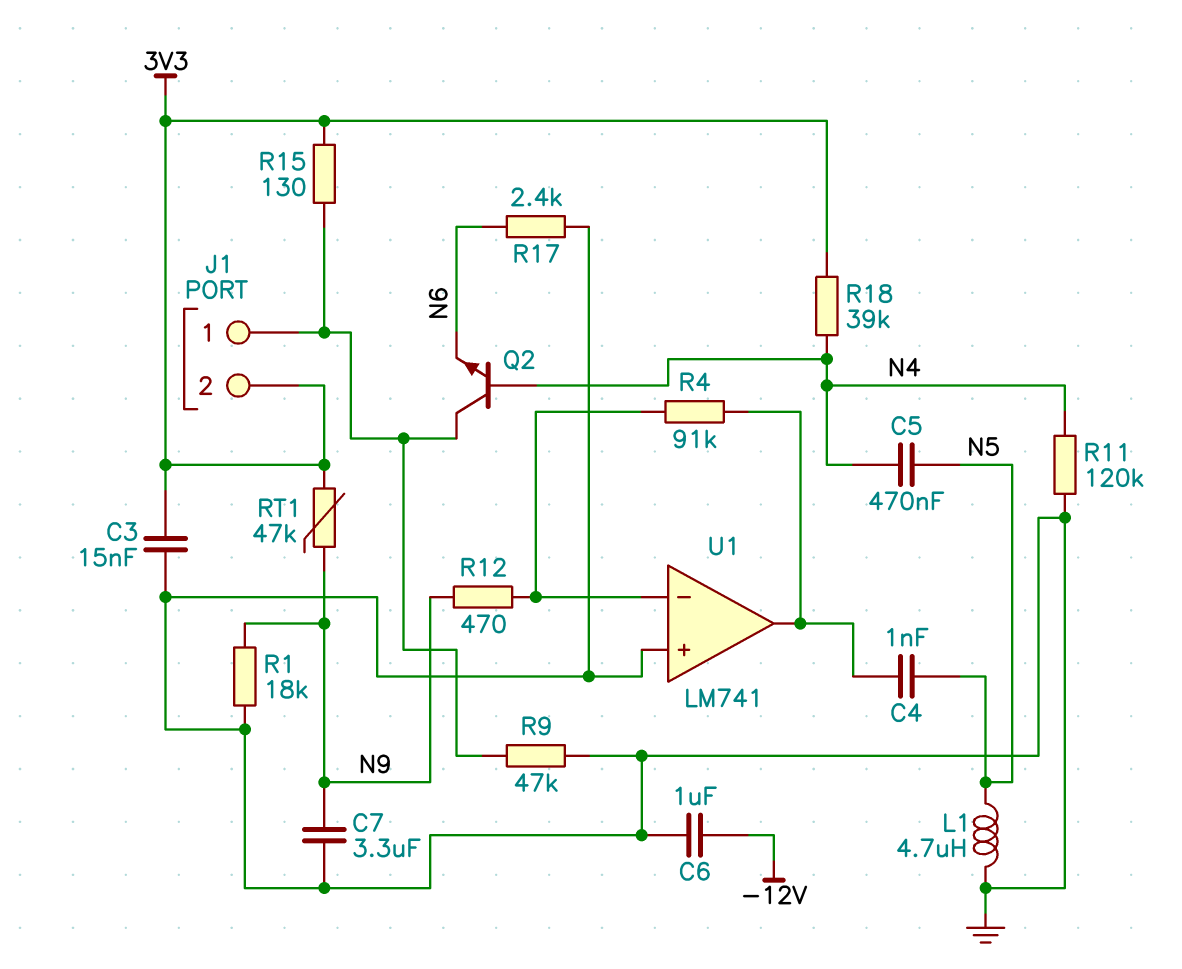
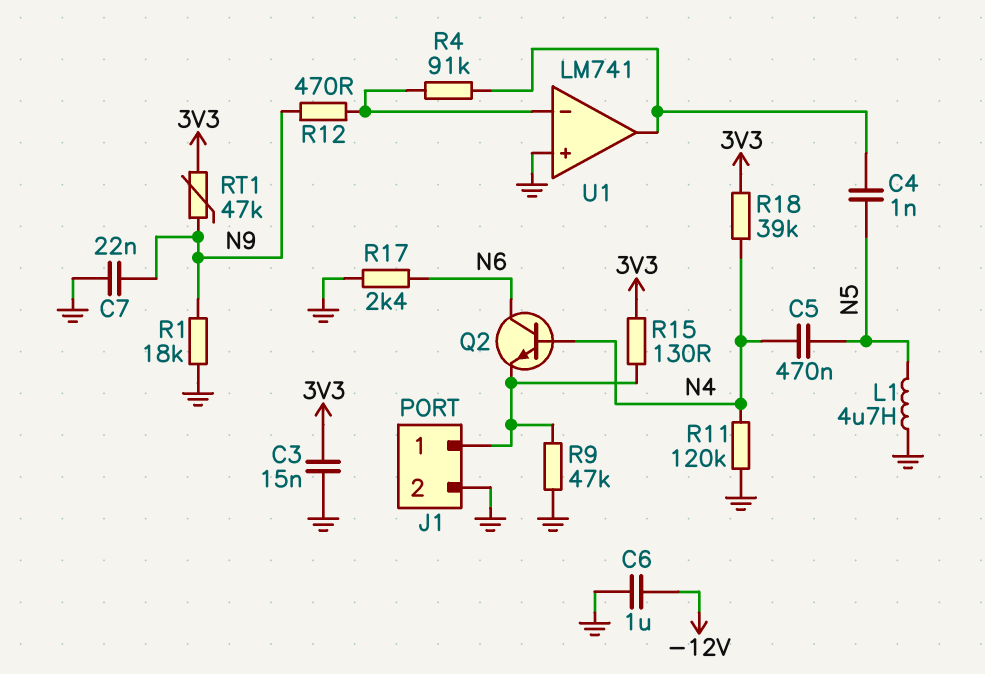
C7: 3.3uF (GND, N9) -> 22nF (GND, N9)
J1 pin 2: 3V3 -> GND
Q2: NPN (B N4, C J1/1, E N6) -> NPN (B N4, C N6, E J1/1)

